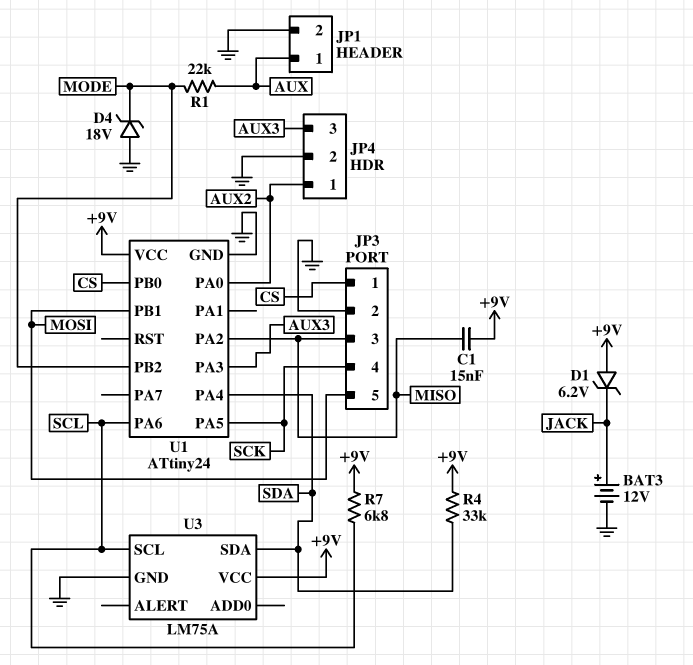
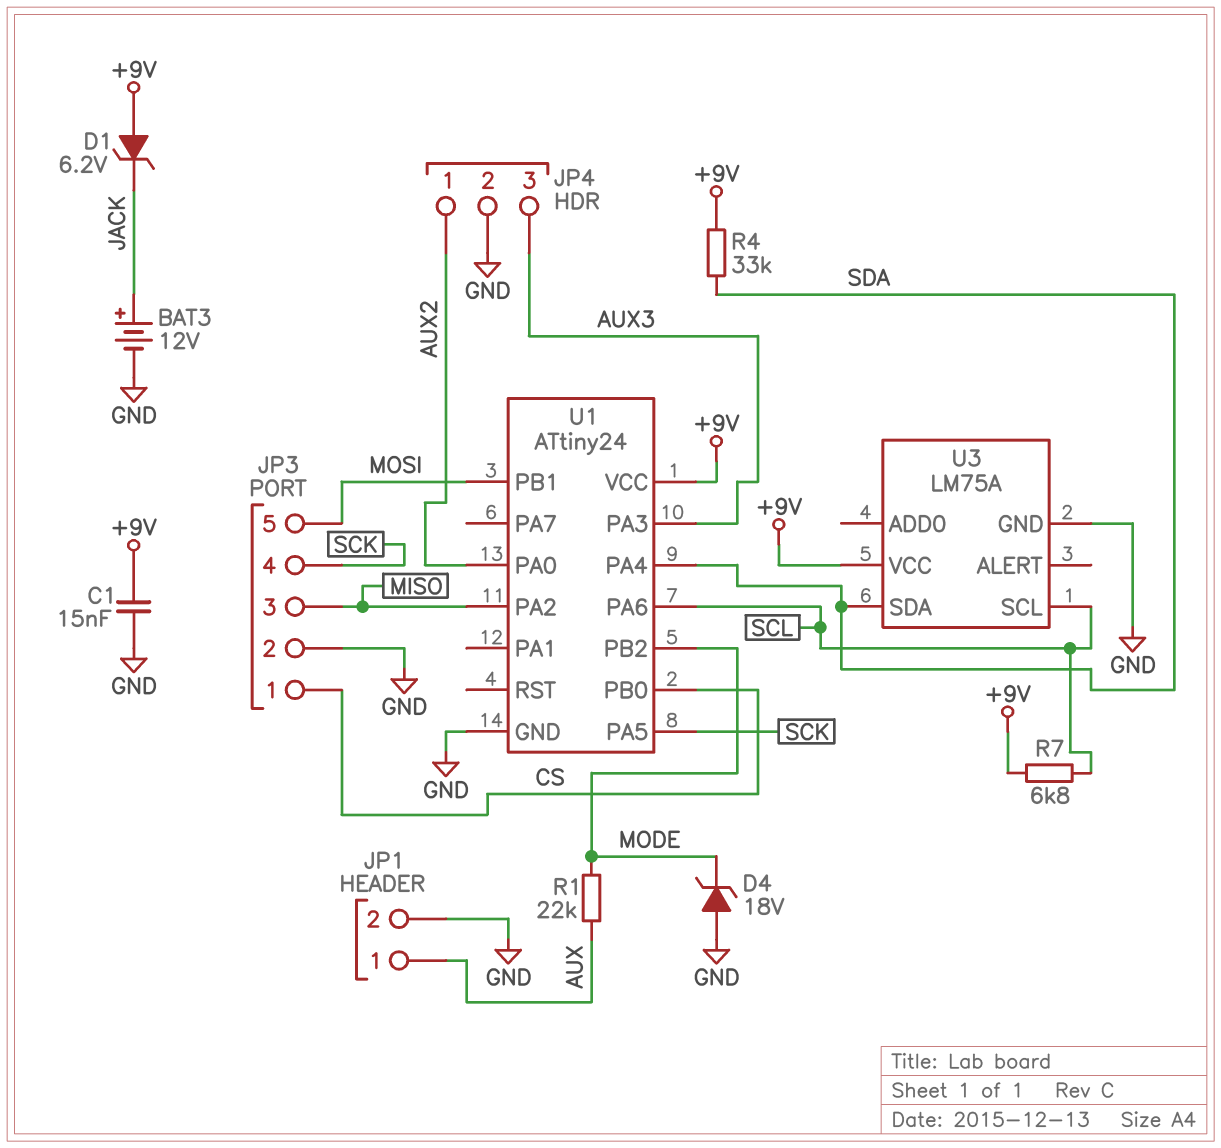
C1: 15nF (+9V, MISO) -> 15nF (+9V, GND)

